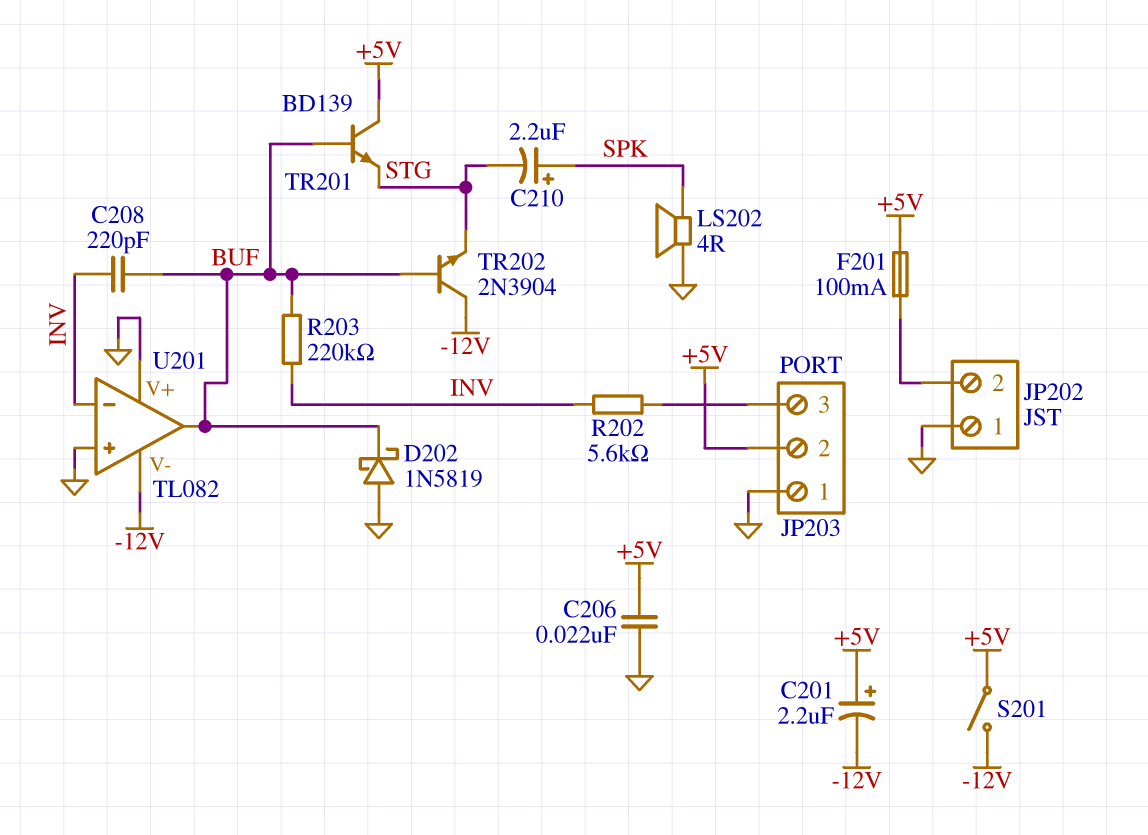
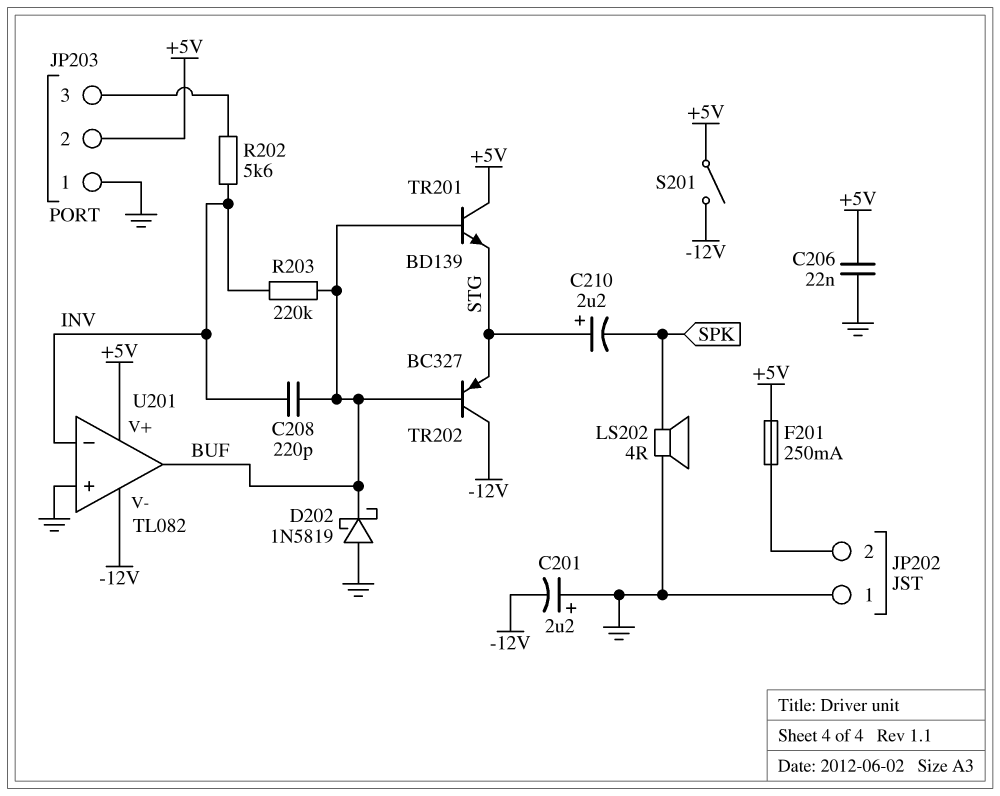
C201: 2.2uF (plus +5V, minus -12V) -> 2.2uF (plus GND, minus -12V)
C210: 2.2uF (plus SPK, minus STG) -> 2.2uF (plus STG, minus SPK)
F201: 100mA (+5V, JP202/2) -> 250mA (+5V, JP202/2)
TR202: NPN 2N3904 (B BUF, C -12V, E STG) -> PNP BC327 (B BUF, C -12V, E STG)
U201 pin V+: GND -> +5V

